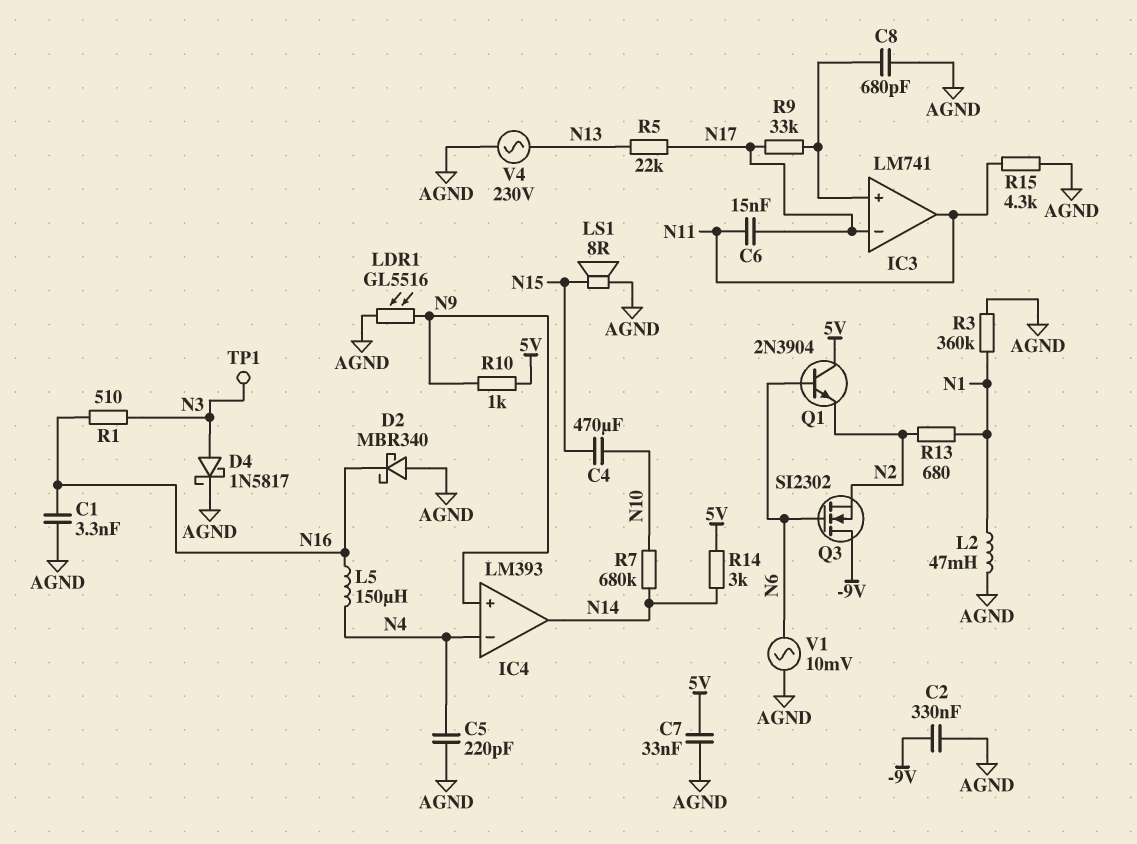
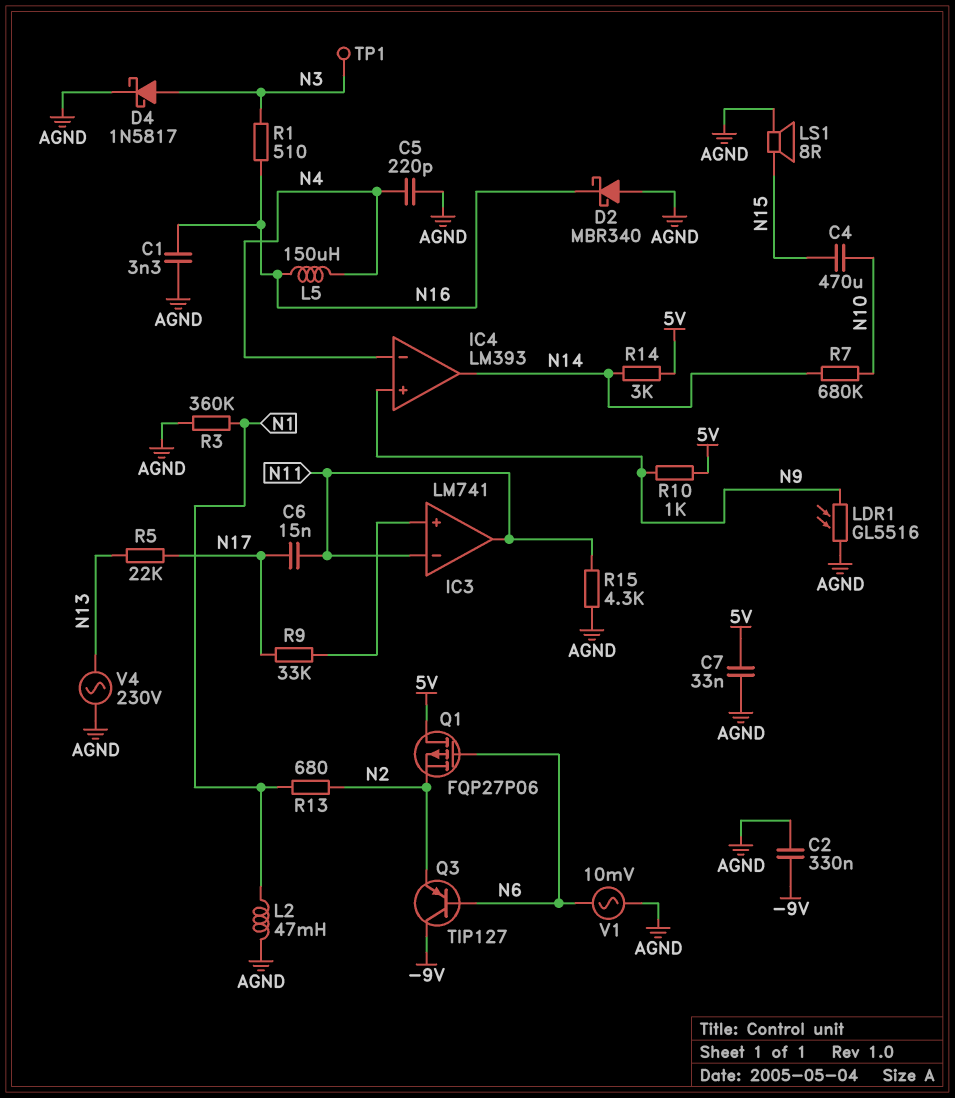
C8: 680pF (AGND, IC3/in+) -> none
IC3 pin in-: N17 -> N11
Q1: NPN 2N3904 (B N6, C 5V, E N2) -> PMOS FQP27P06 (G N6, D 5V, S N2)
Q3: NMOS SI2302 (G N6, D -9V, S N2) -> PNP TIP127 (B N6, C -9V, E N2)

